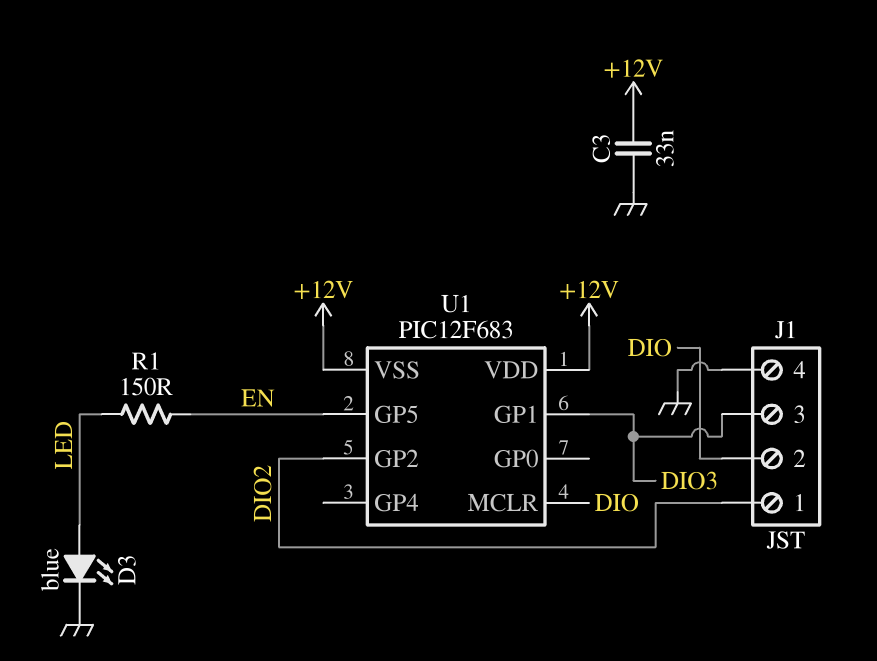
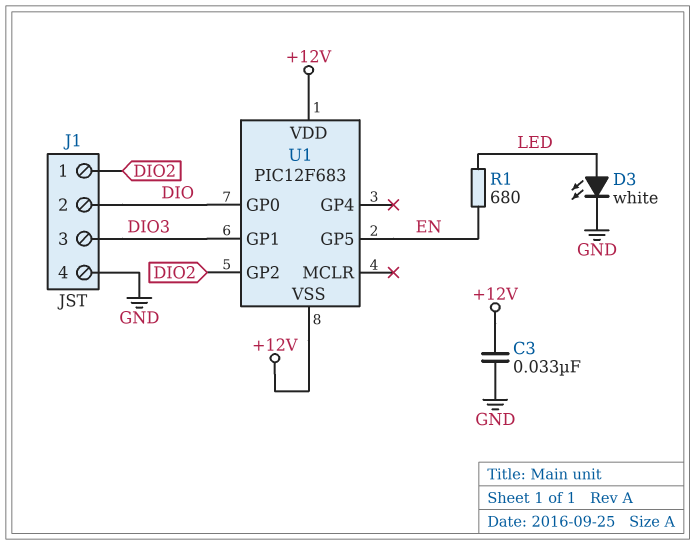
D3: LED blue (A LED, K GND) -> LED white (A LED, K GND)
R1: 150 (EN, LED) -> 680 (EN, LED)
U1 pin GP0: none -> DIO
U1 pin MCLR: DIO -> none

